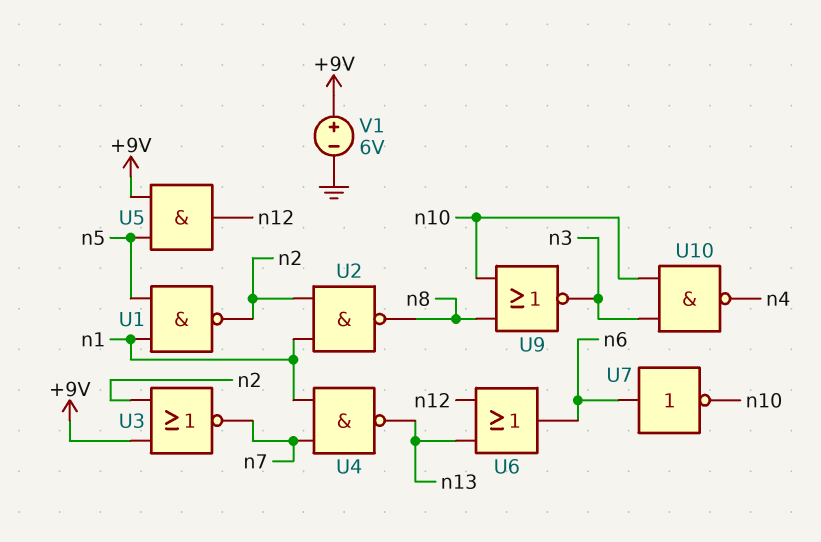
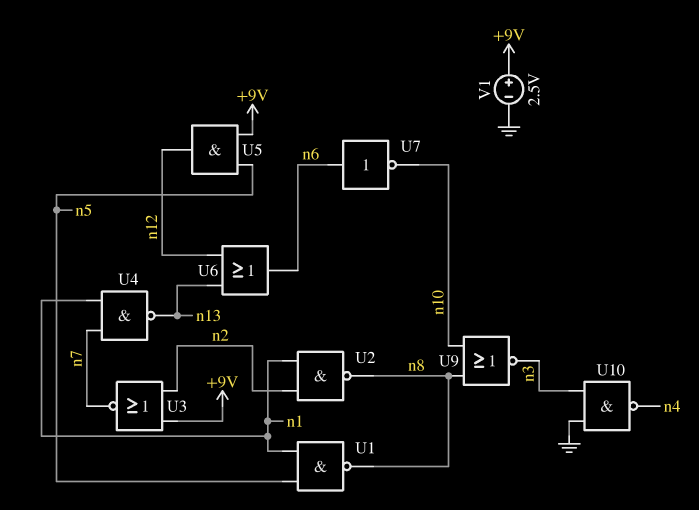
U1: NAND (in n1, in n5, out n2) -> NAND (in n1, in n5, out n8)
U10: NAND (in n3, in n10, out n4) -> NAND (in GND, in n3, out n4)
V1: 6V (plus +9V, minus GND) -> 2.5V (plus +9V, minus GND)

